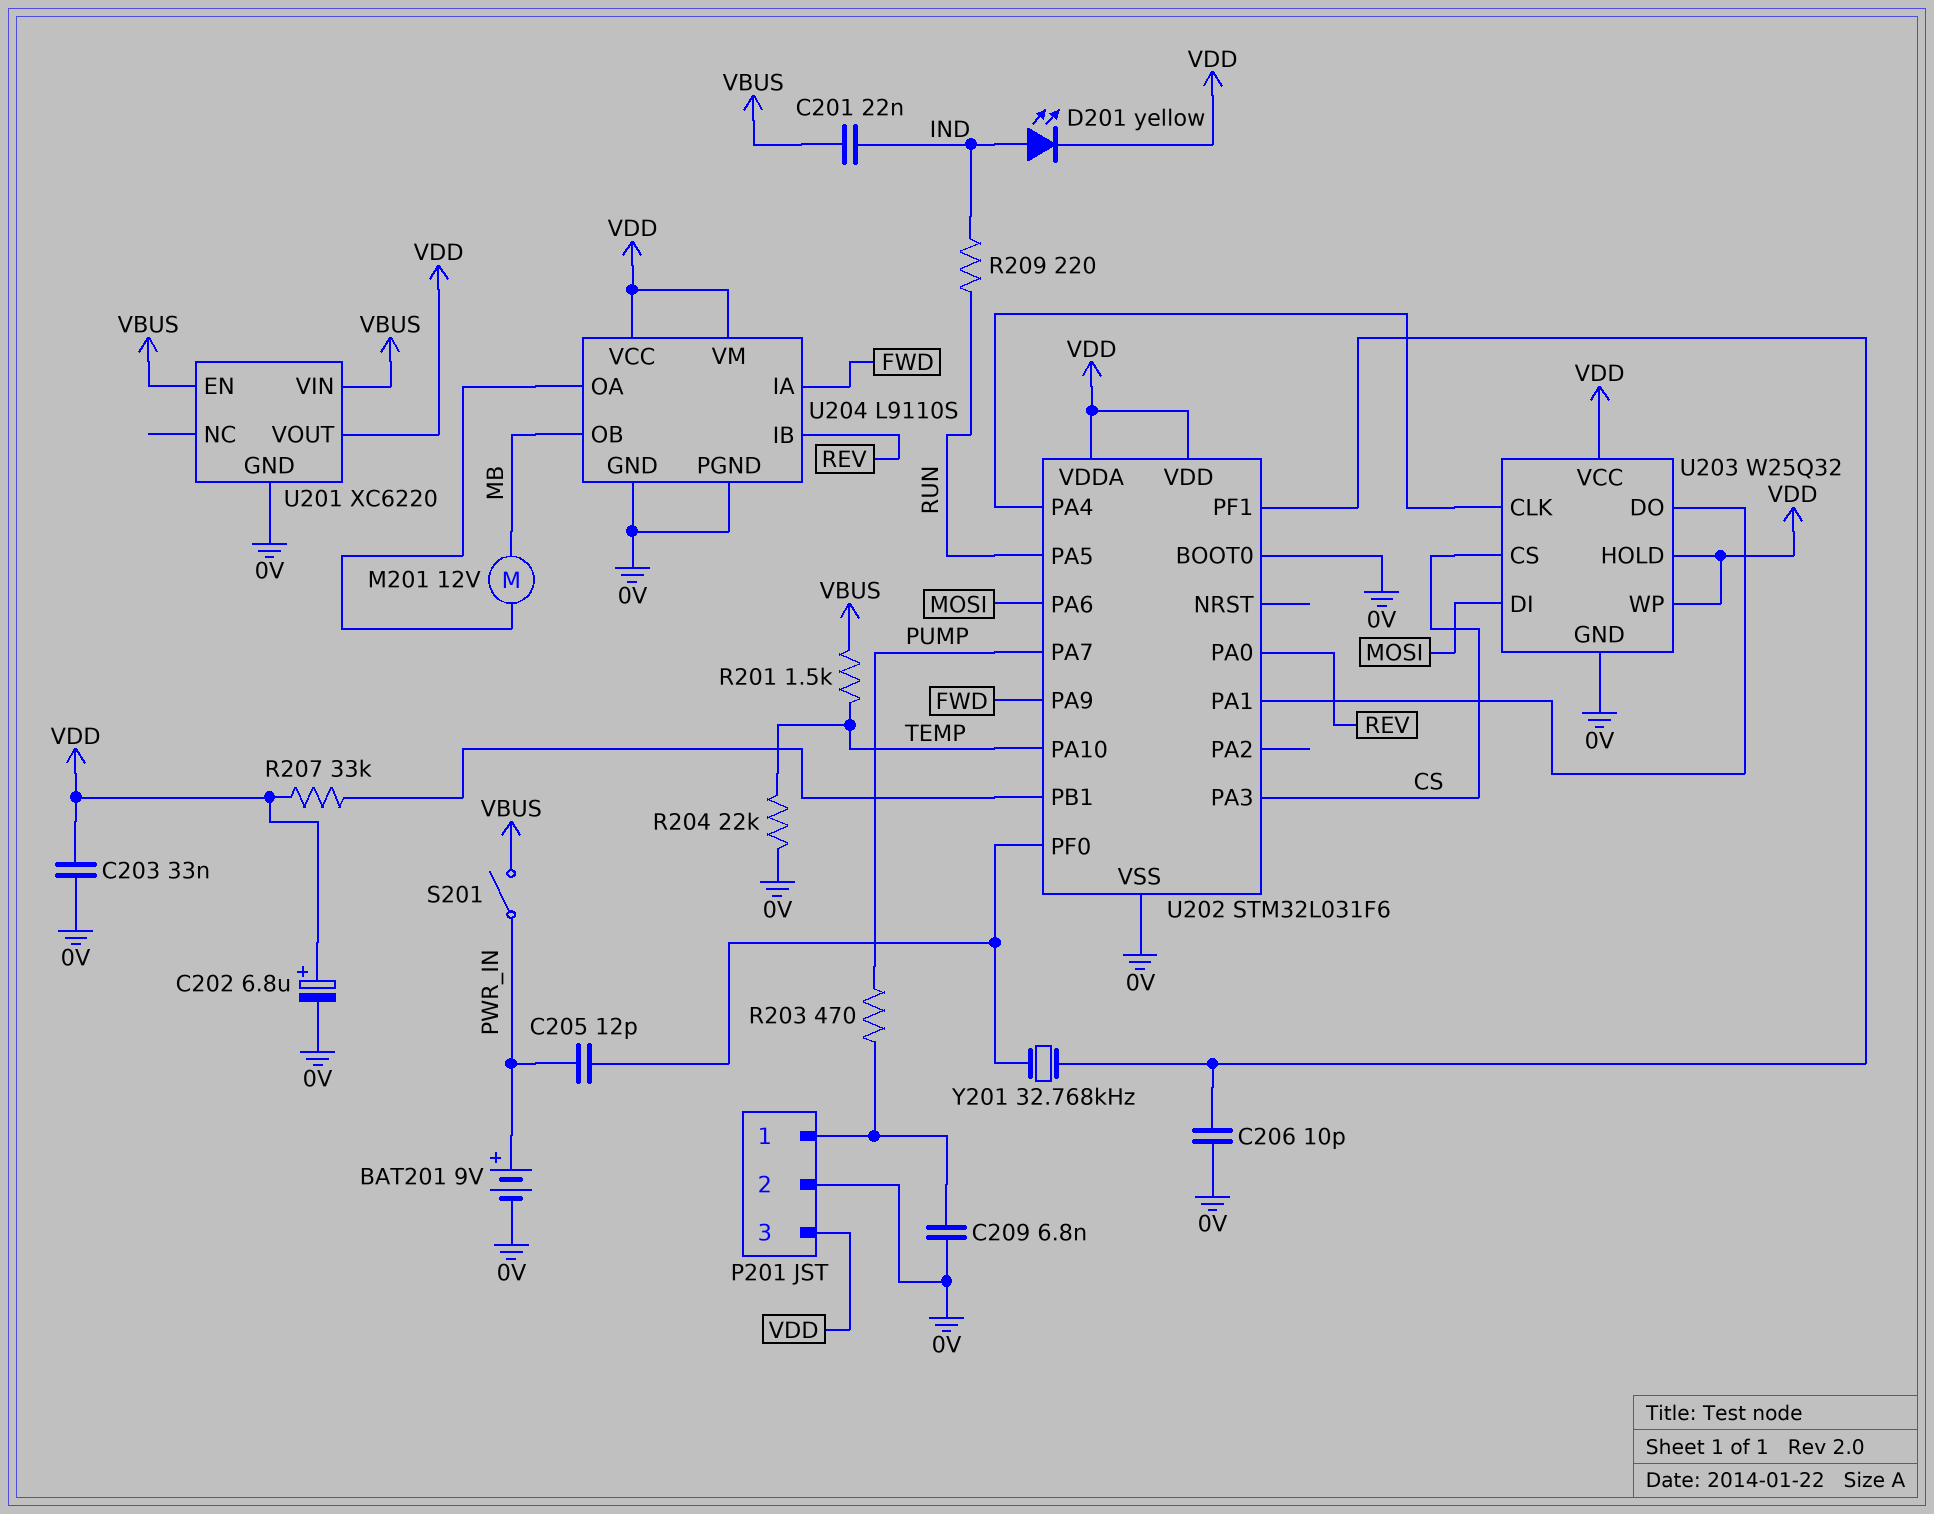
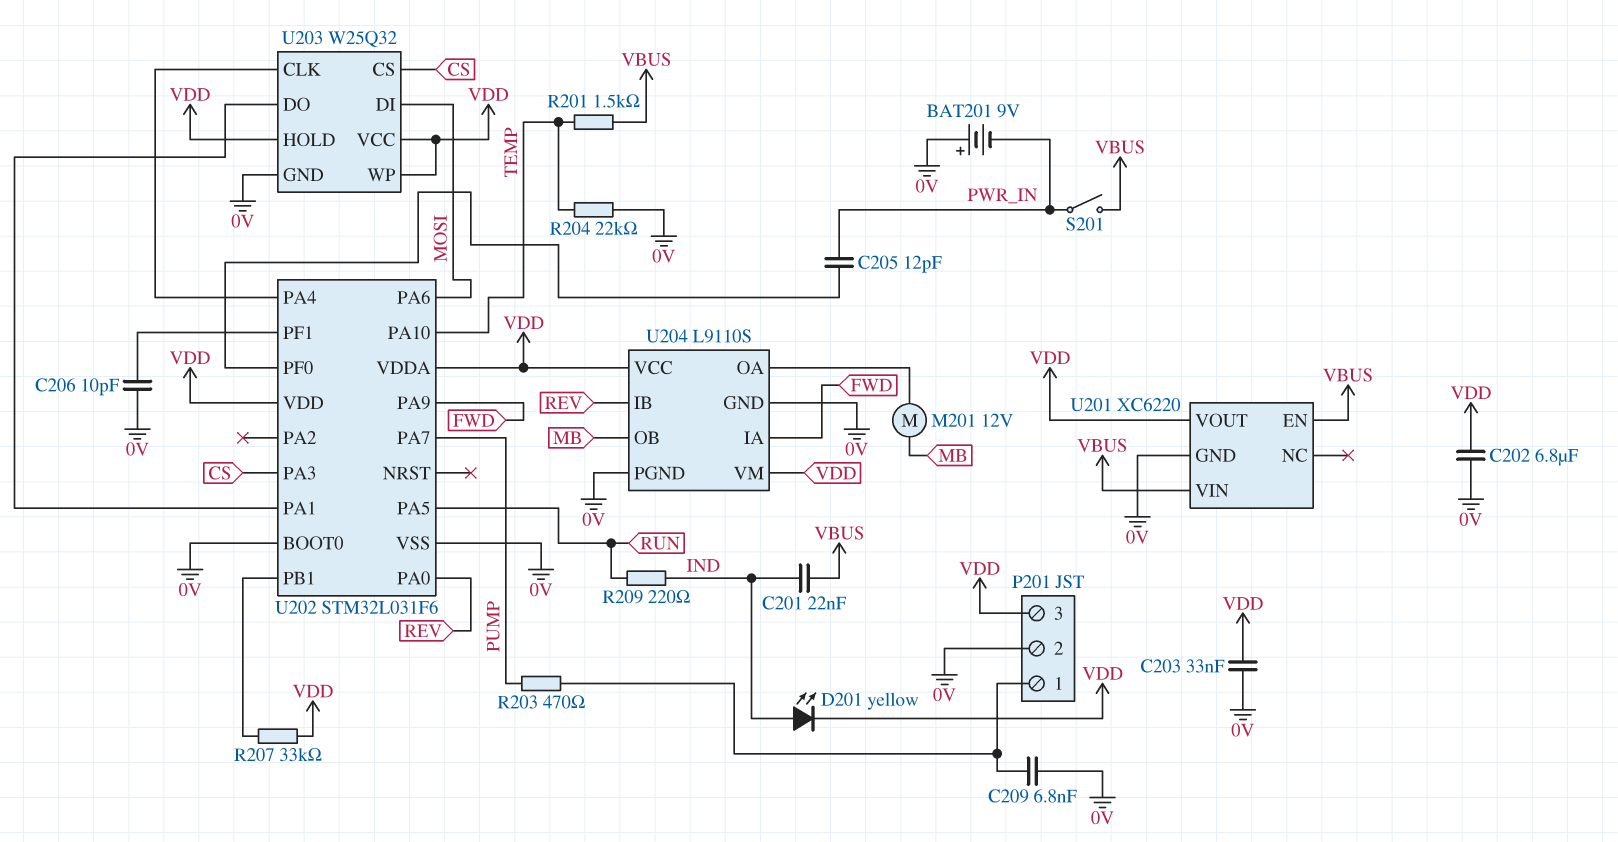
BAT201: 9V (plus PWR_IN, minus 0V) -> 9V (plus 0V, minus PWR_IN)
C202: 6.8uF (plus VDD, minus 0V) -> 6.8uF (0V, VDD)
Y201: 32.768kHz (U202/PF0, U202/PF1) -> none

